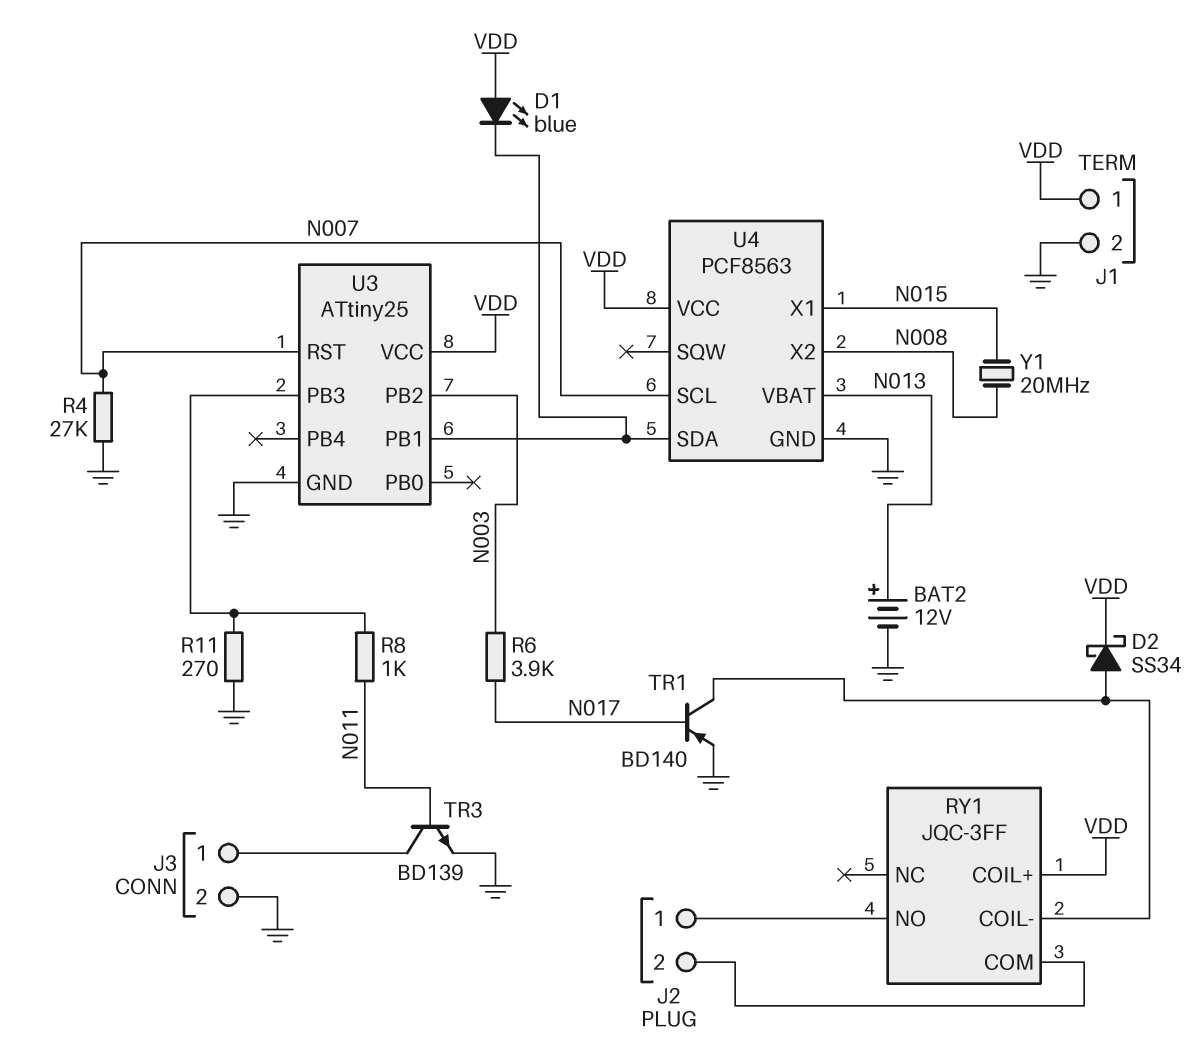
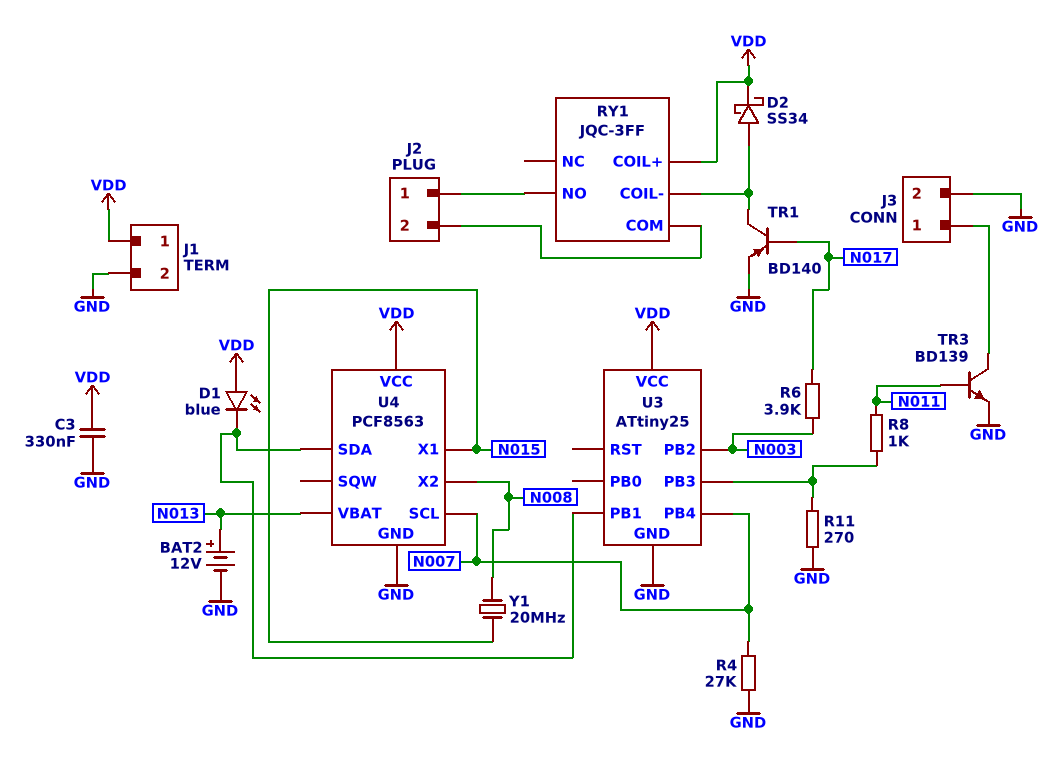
C3: none -> 330nF (GND, VDD)
U3 pin PB4: none -> N007
U3 pin RST: N007 -> none

